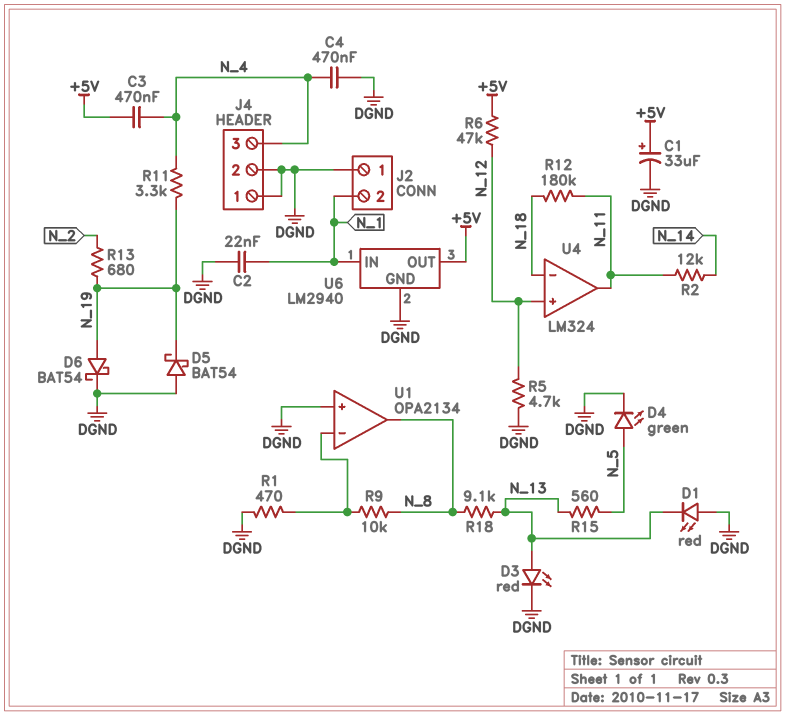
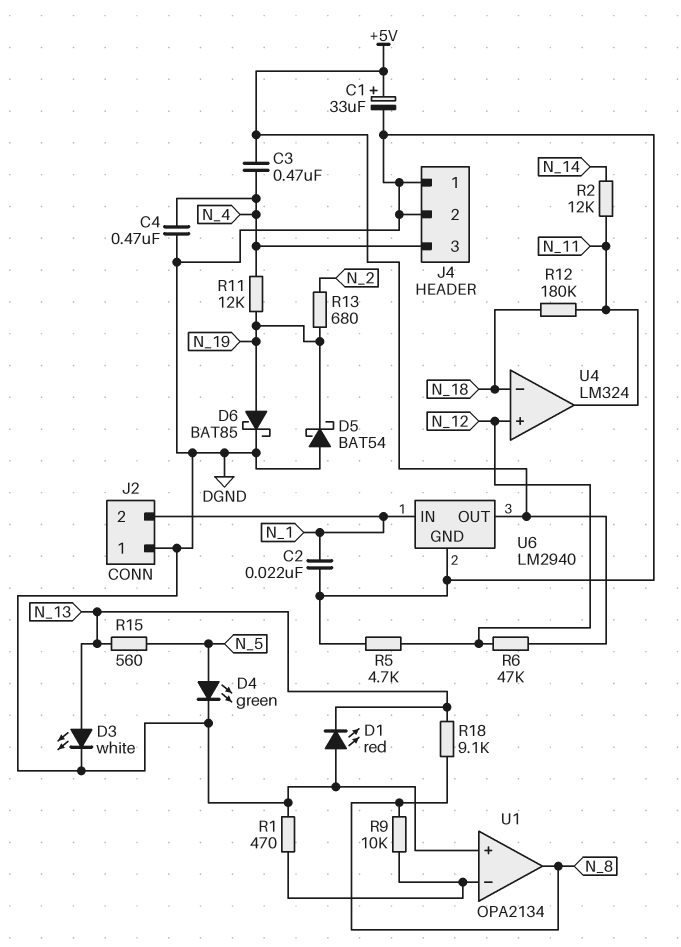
D3: LED red (A N_13, K DGND) -> LED white (A N_13, K DGND)
D6: schottky BAT54 (A N_19, K DGND) -> schottky BAT85 (A N_19, K DGND)
R11: 3.3k (N_4, N_19) -> 12k (N_4, N_19)

